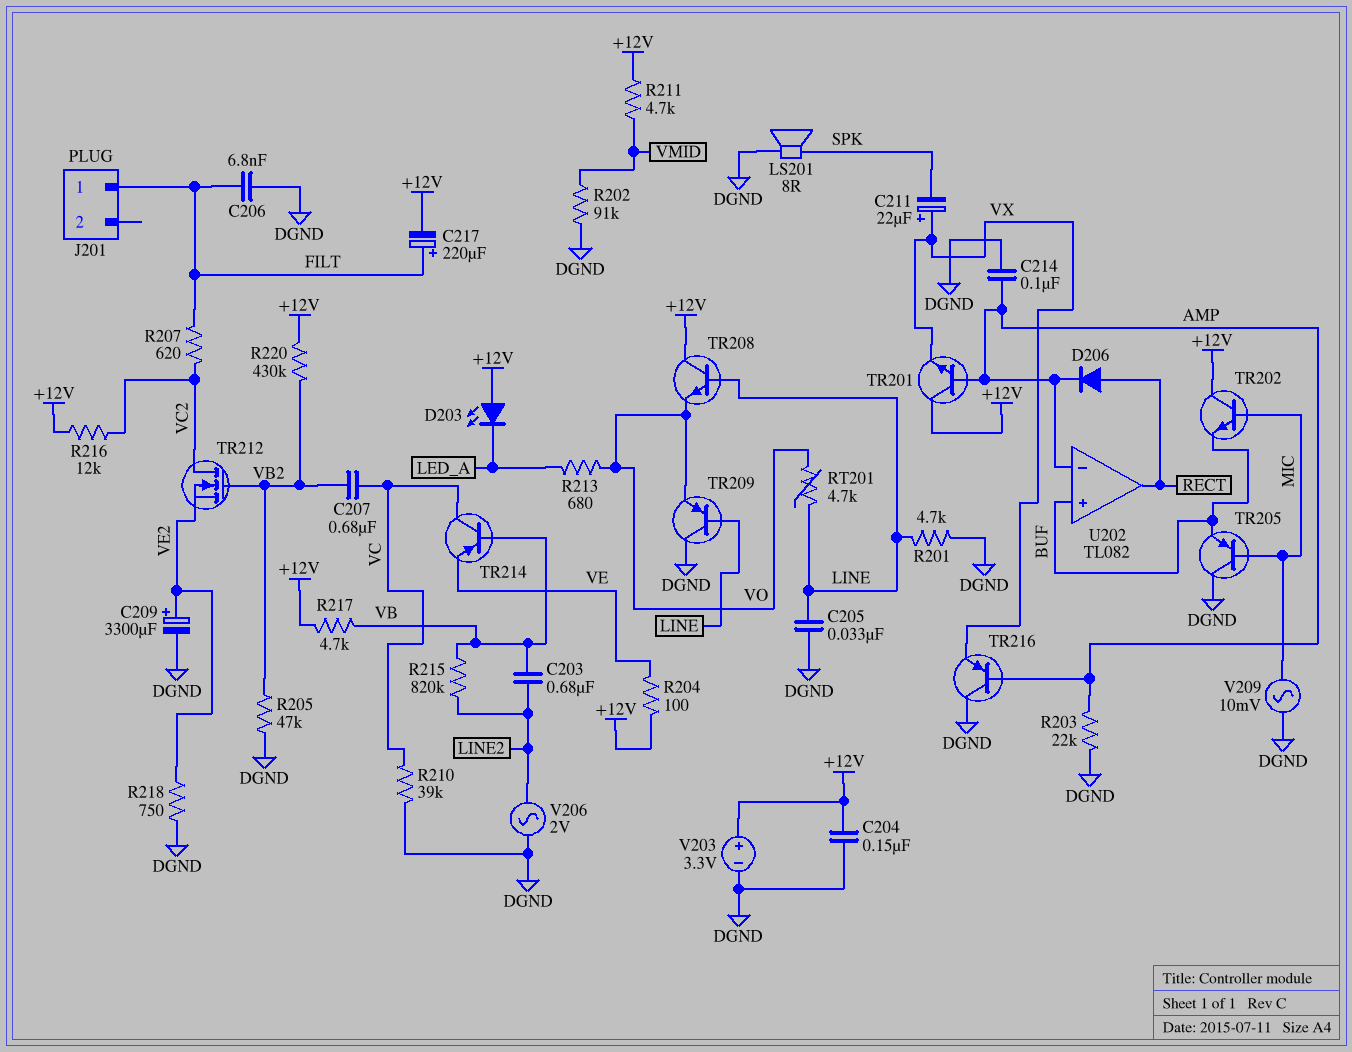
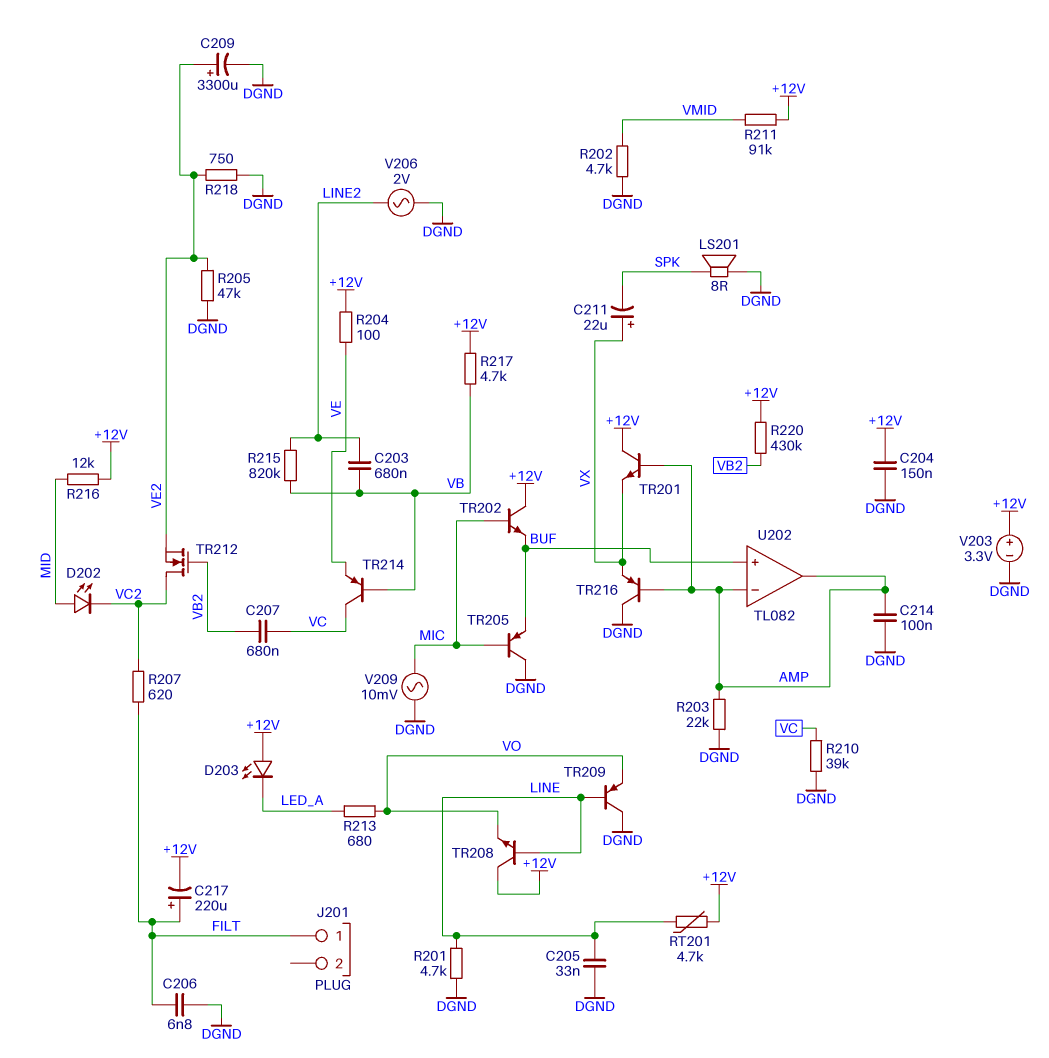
D202: none -> LED (A MID, K VC2)
D206: diode (A RECT, K AMP) -> none
R202: 91k (DGND, VMID) -> 4.7k (DGND, VMID)
R205: 47k (DGND, VB2) -> 47k (DGND, VE2)
R211: 4.7k (+12V, VMID) -> 91k (+12V, VMID)
R216: 12k (+12V, VC2) -> 12k (+12V, MID)
RT201: 4.7k (LINE, VO) -> 4.7k (+12V, LINE)
U202 pin out: RECT -> AMP

